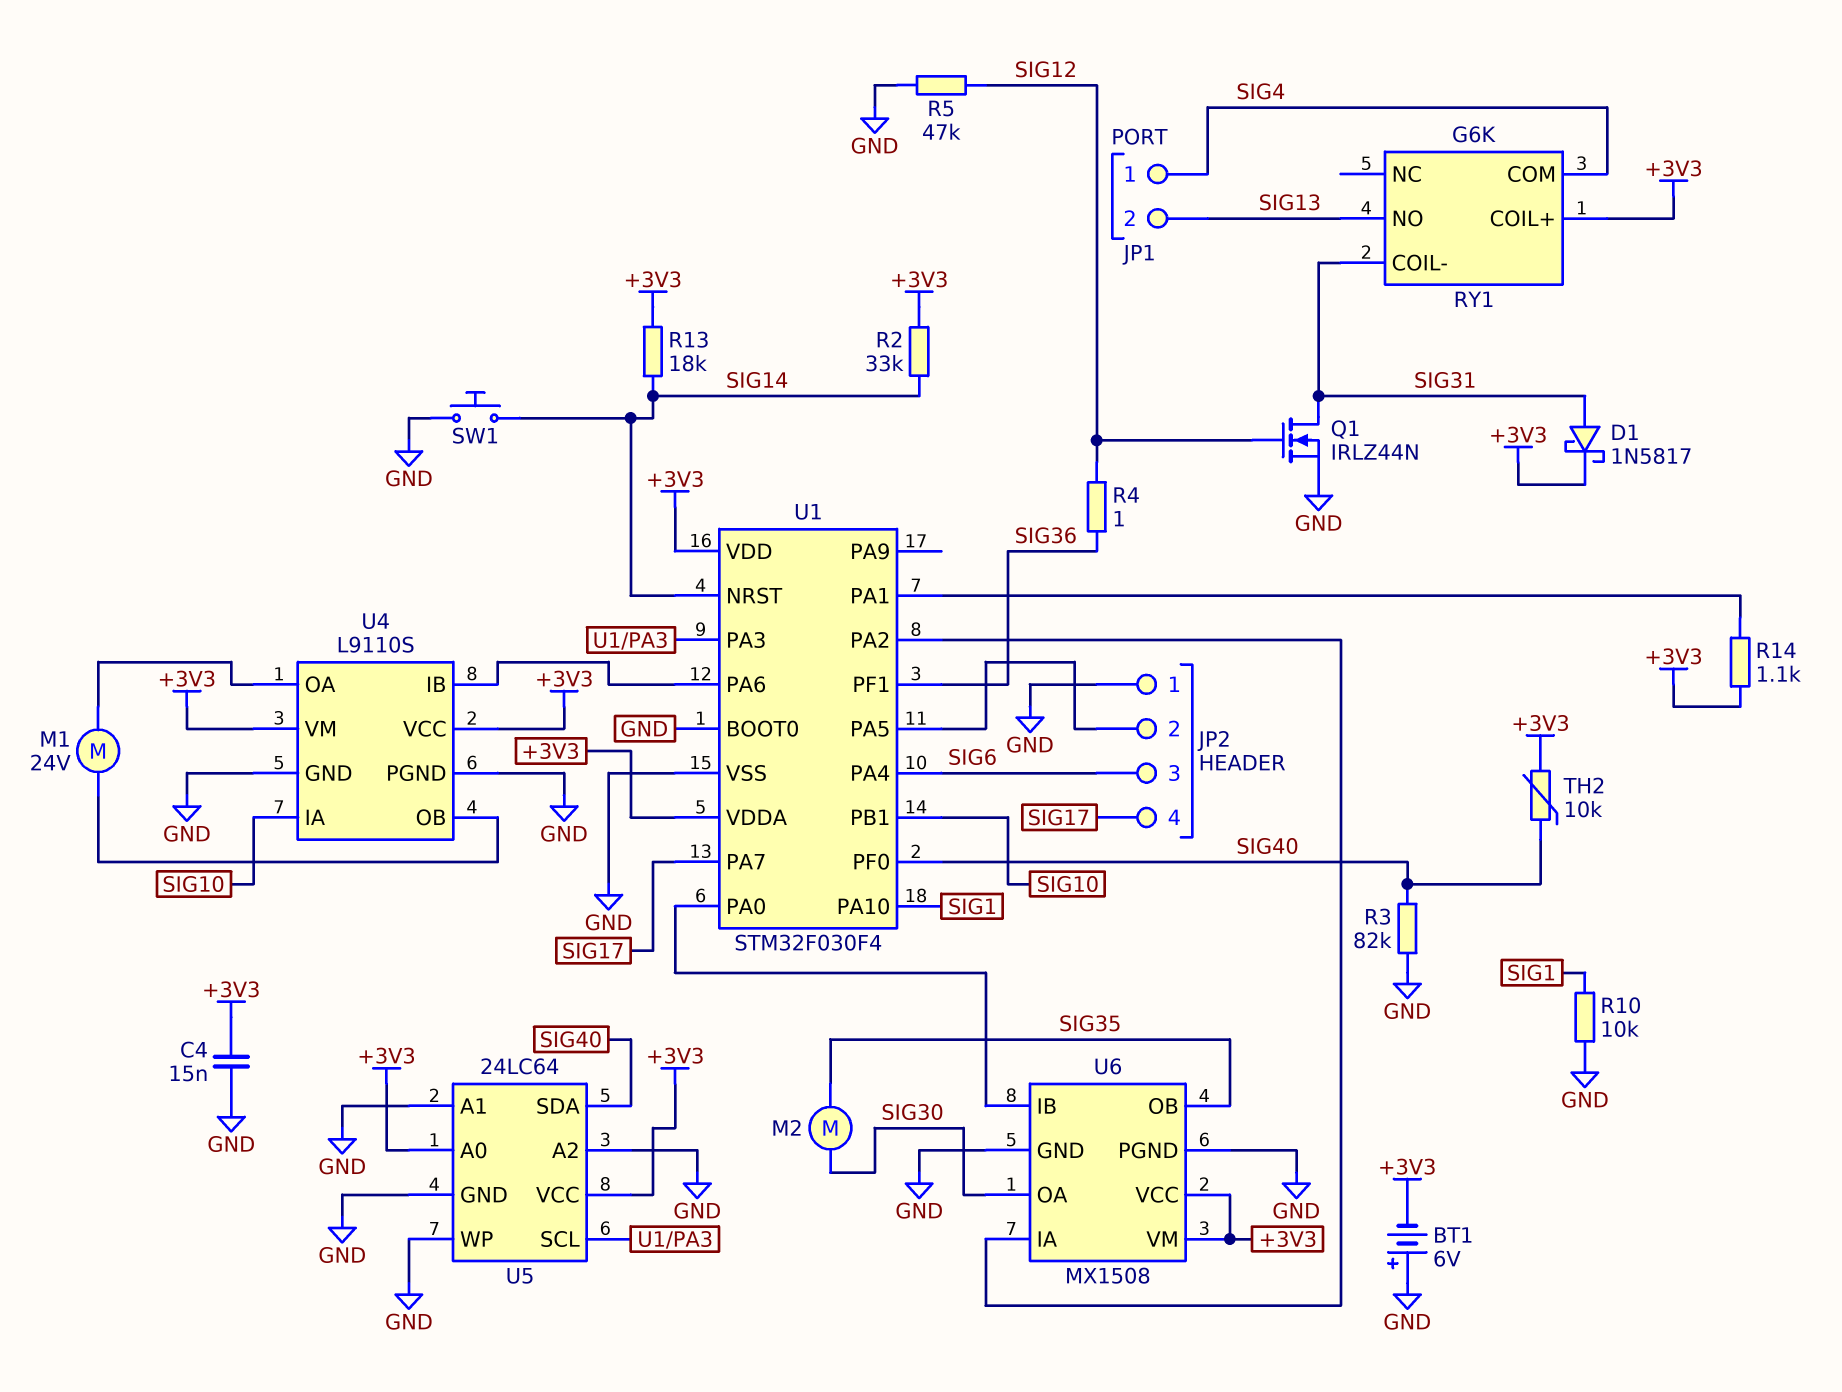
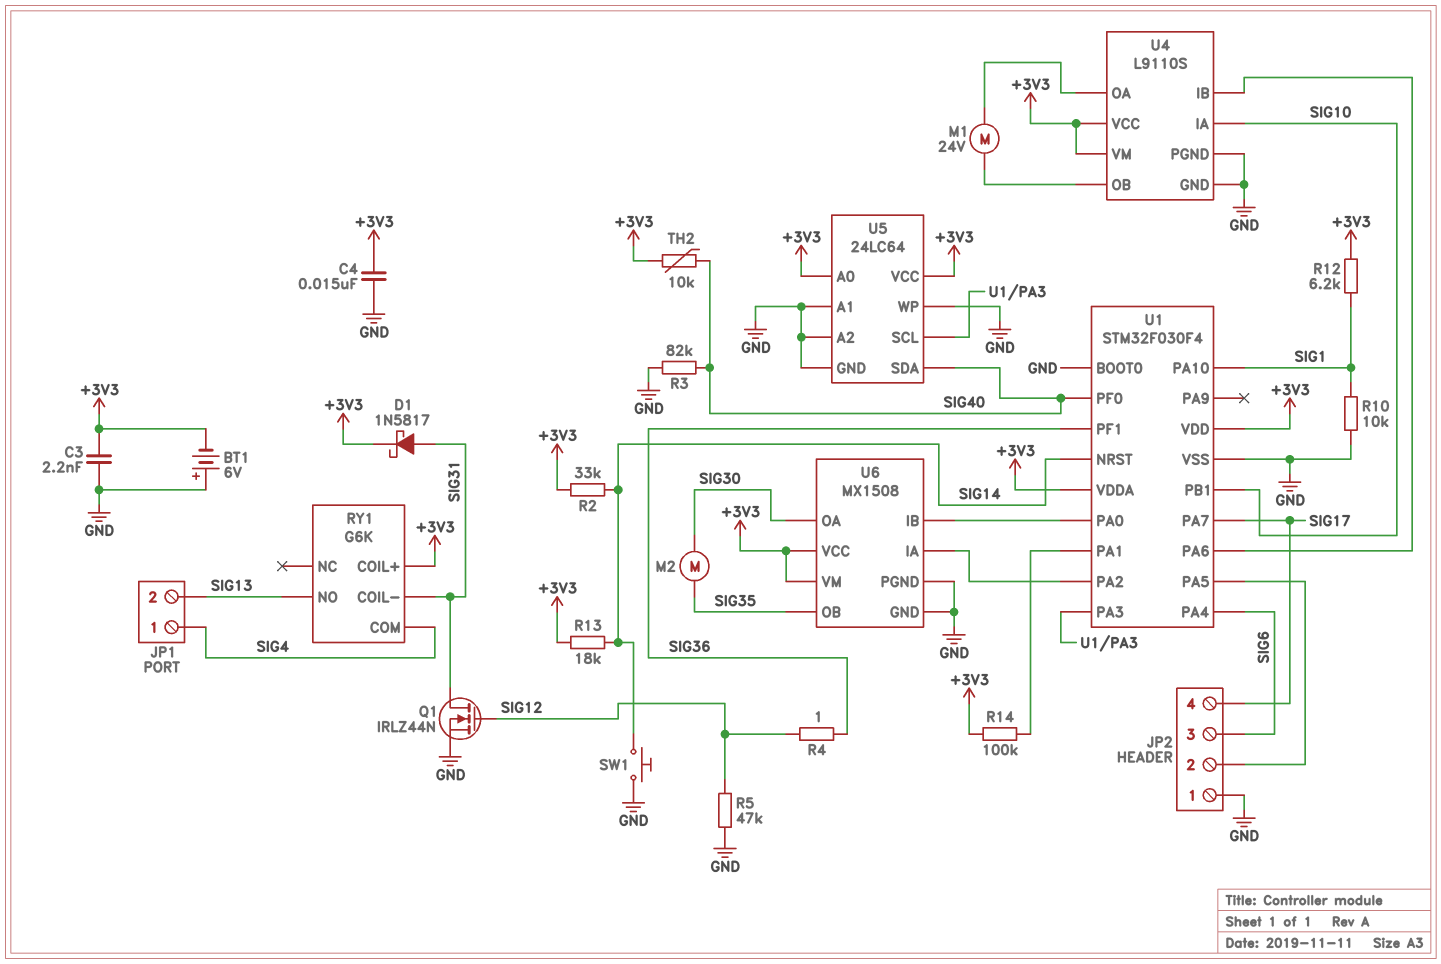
C3: none -> 2.2nF (+3V3, GND)
R12: none -> 6.2k (+3V3, SIG1)
R14: 1.1k (+3V3, U1/PA1) -> 100k (+3V3, U1/PA1)

